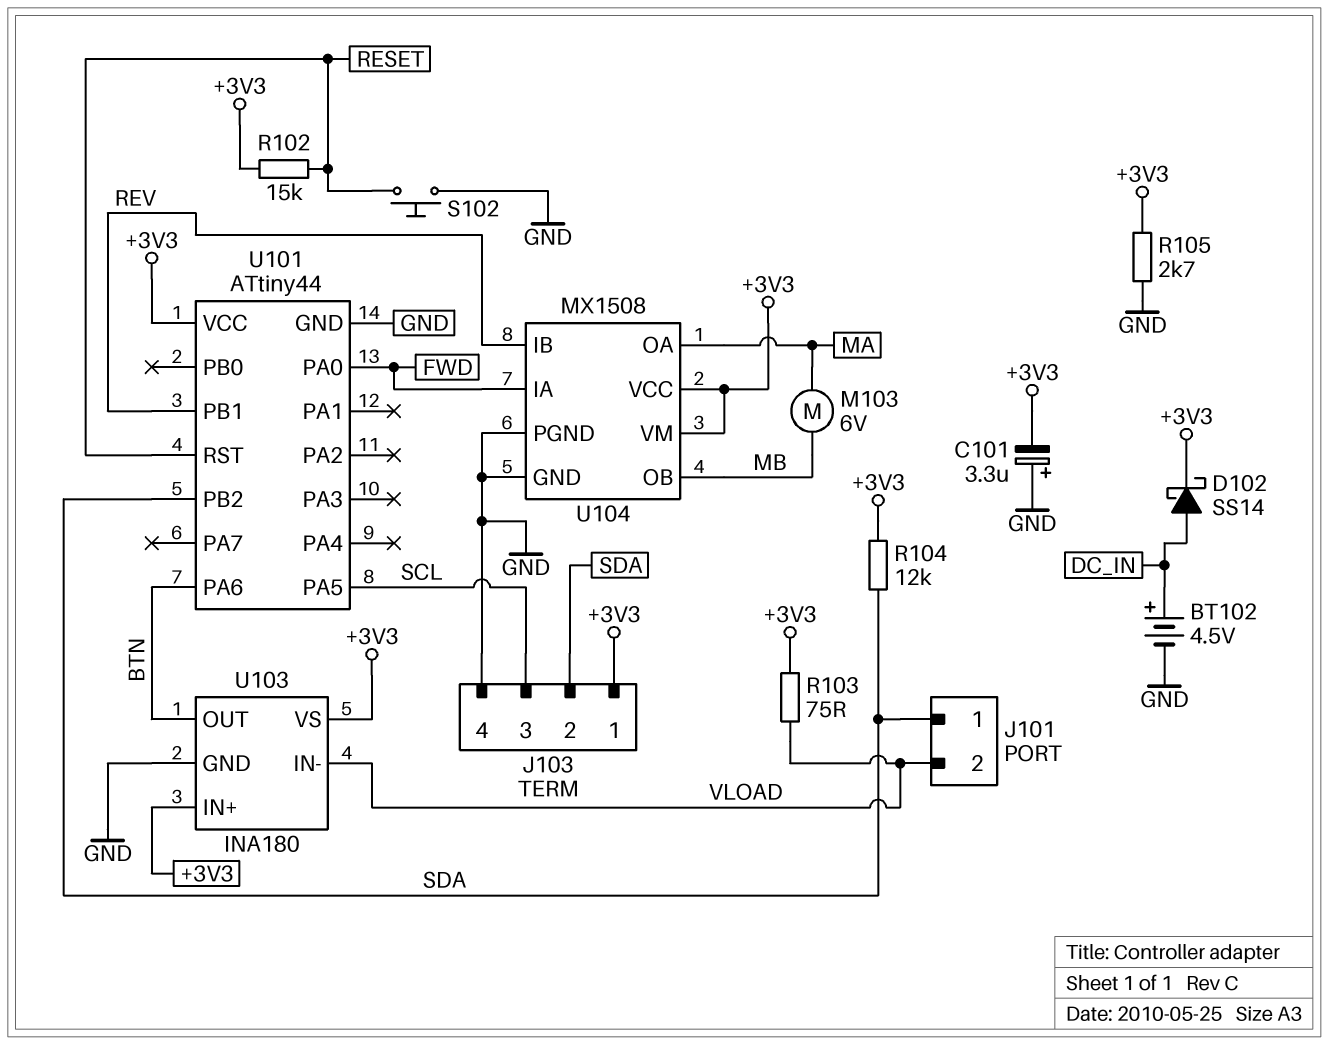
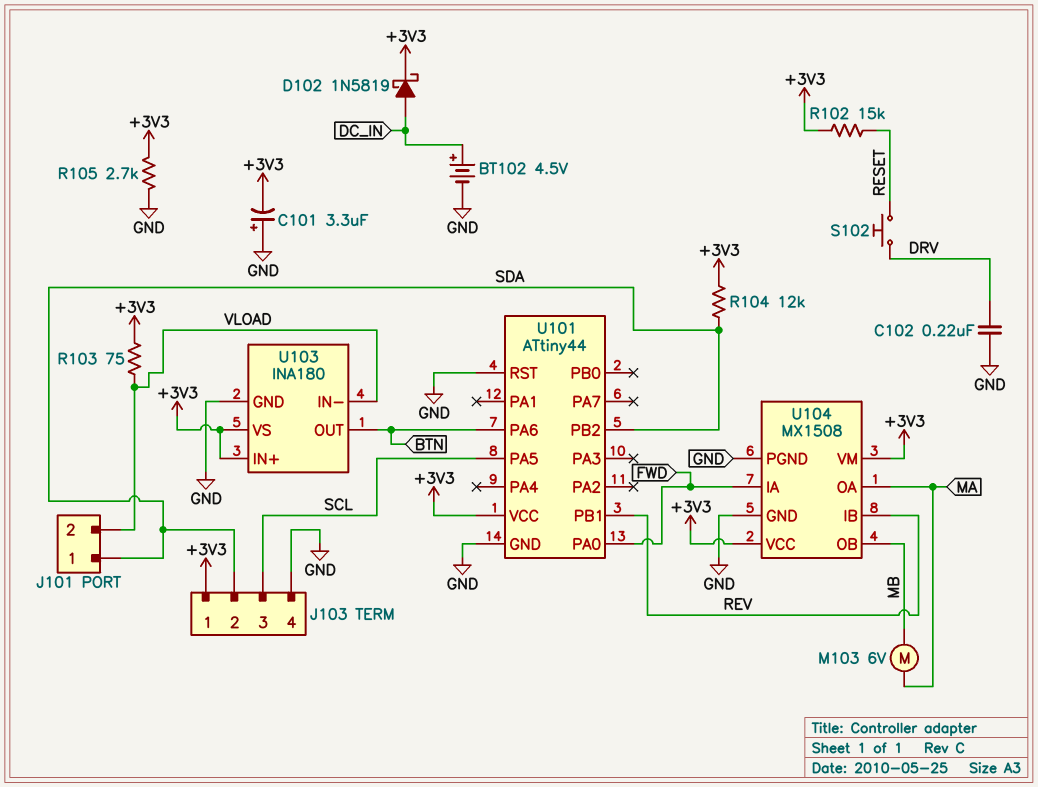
C102: none -> 220nF (DRV, GND)
D102: schottky SS14 (A DC_IN, K +3V3) -> schottky 1N5819 (A DC_IN, K +3V3)
S102: button (GND, RESET) -> button (DRV, RESET)
U101 pin RST: RESET -> GND

